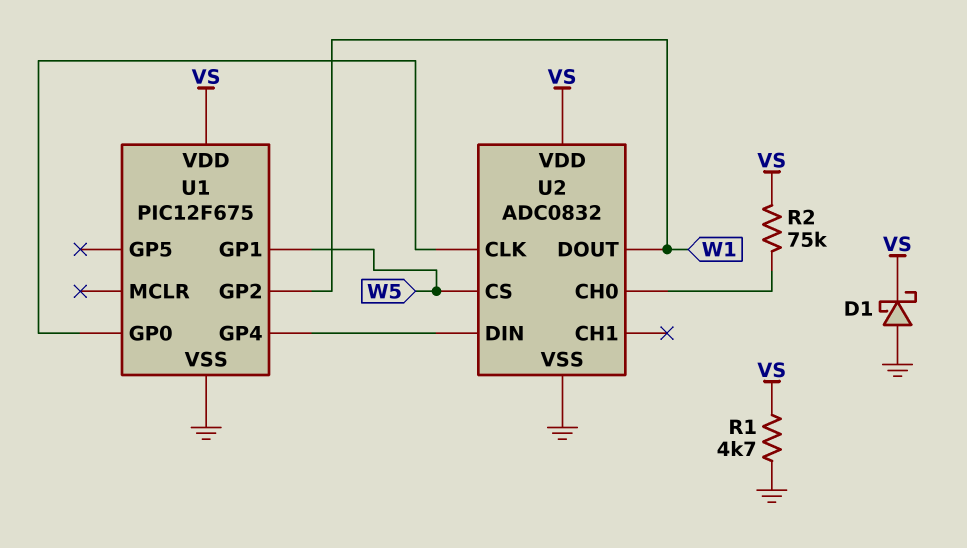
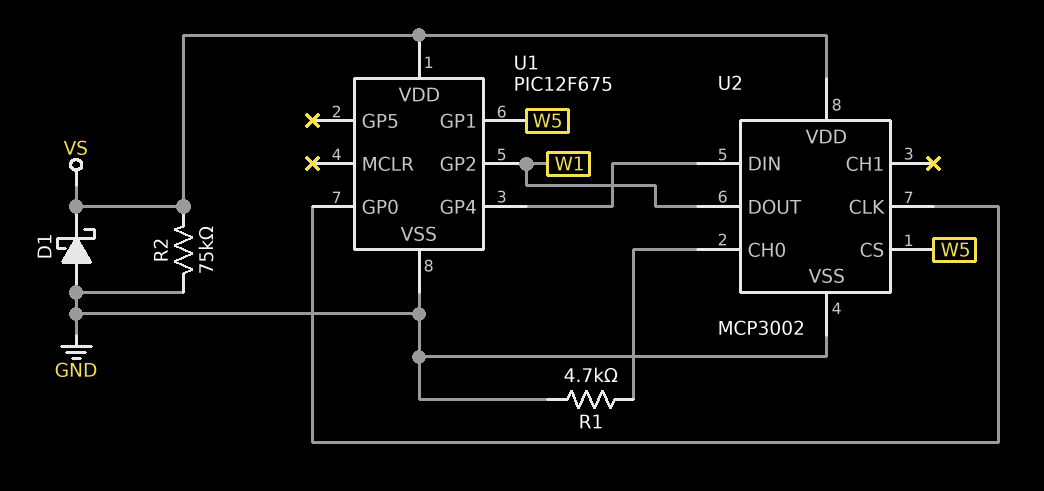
R1: 4.7k (GND, VS) -> 4.7k (GND, U2/CH0)
R2: 75k (U2/CH0, VS) -> 75k (GND, VS)
U2: ADC0832 -> MCP3002

